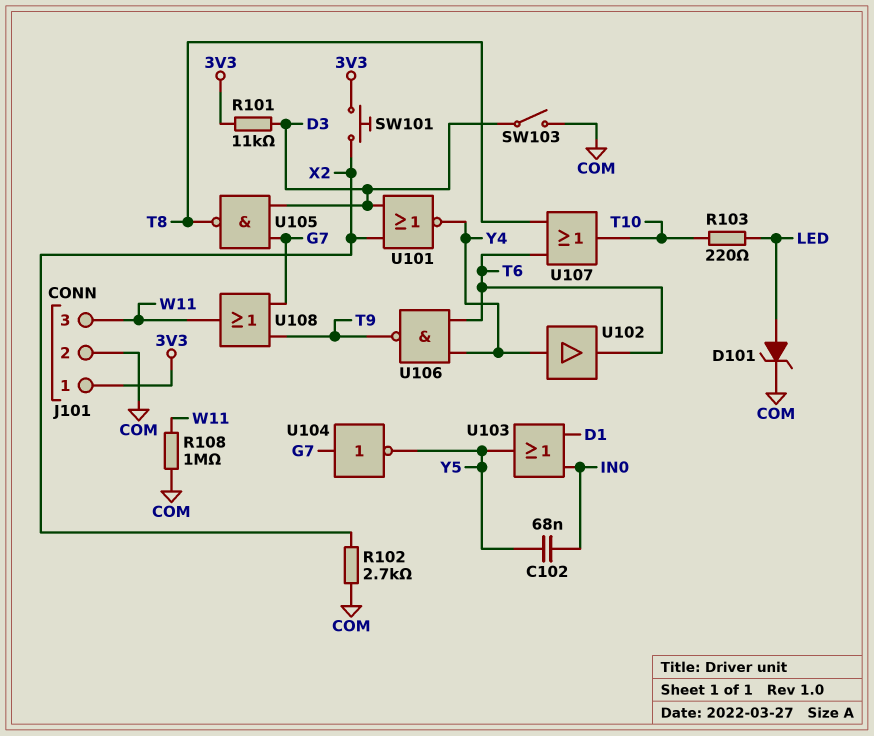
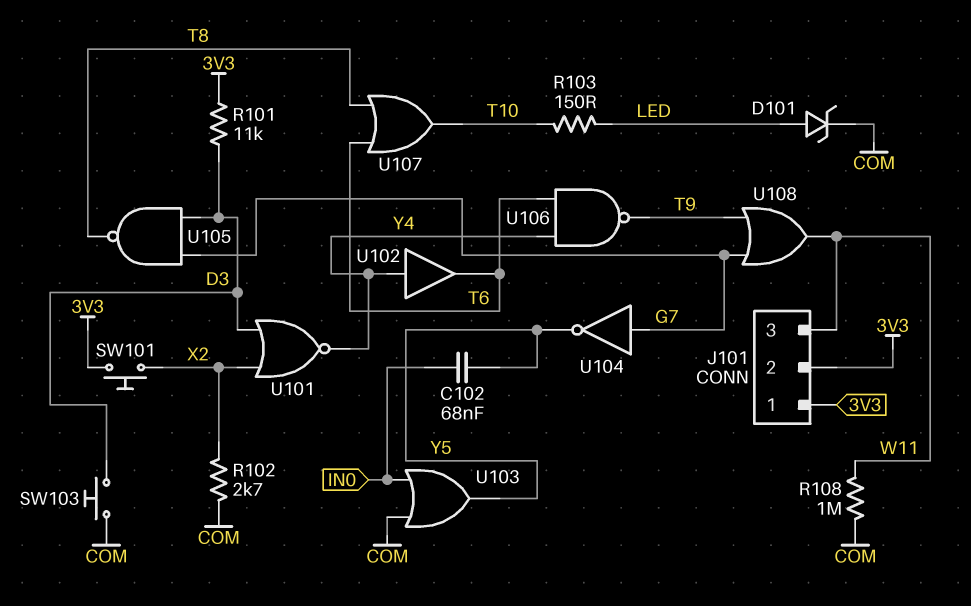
J101 pin 2: COM -> 3V3
R103: 220 (LED, T10) -> 150 (LED, T10)
SW103: switch (COM, D3) -> button (COM, D3)
U103: OR (in D1, in IN0, out Y5) -> OR (in COM, in IN0, out Y5)

